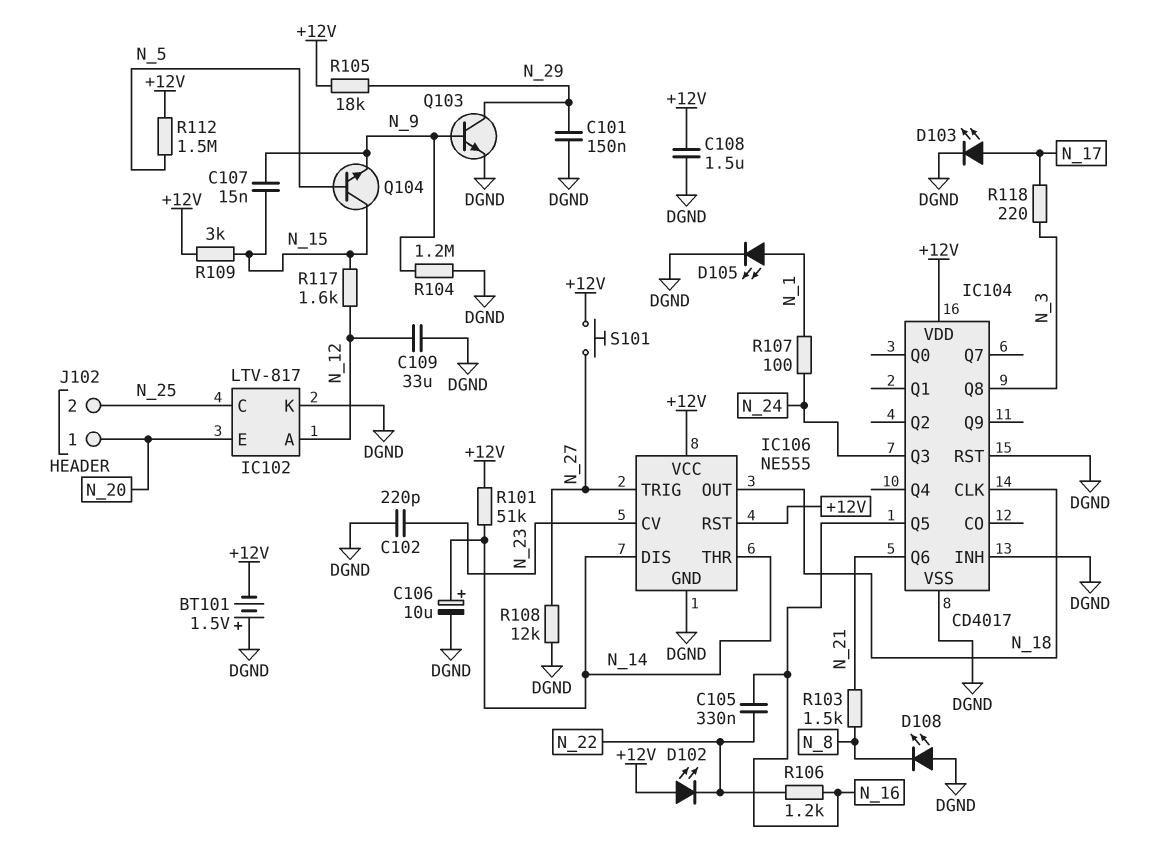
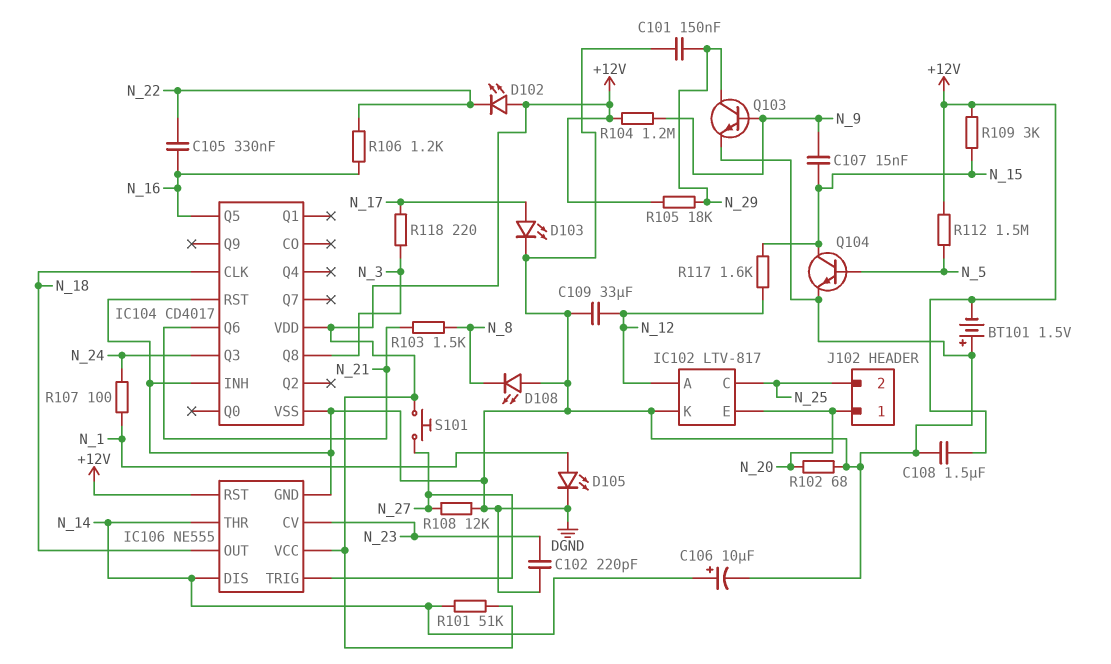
Q104: NPN (B N_5, C N_15, E N_9) -> NPN (B N_5, C N_15, E DGND)
R102: none -> 68 (DGND, N_20)
R104: 1.2M (DGND, N_9) -> 1.2M (+12V, N_9)

